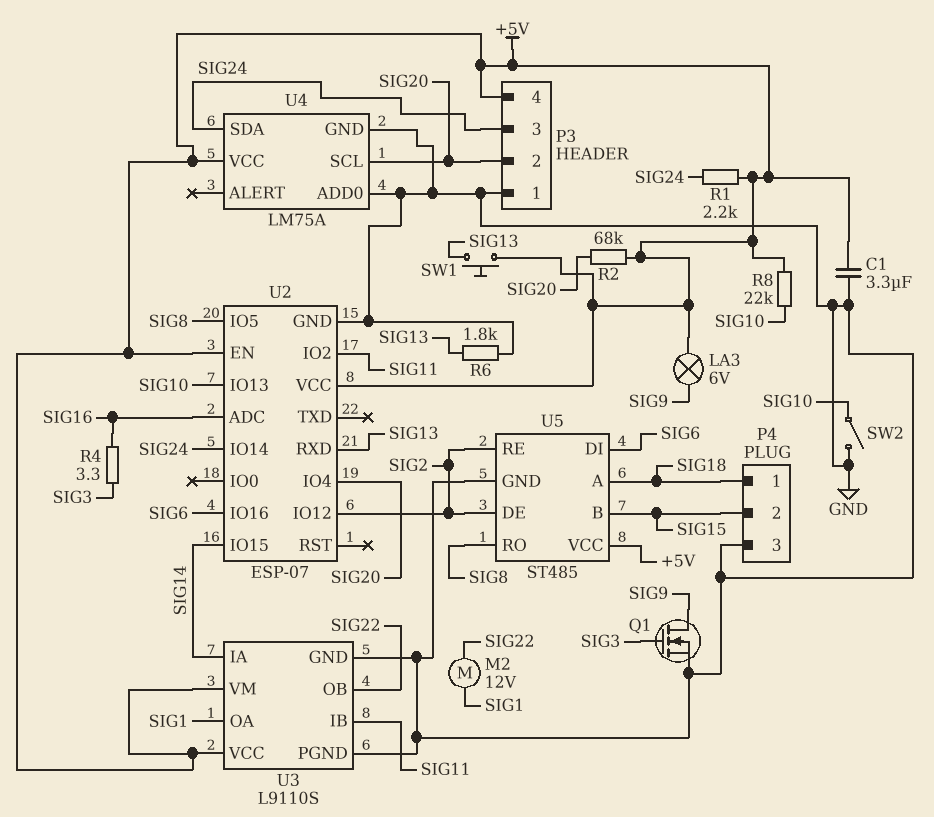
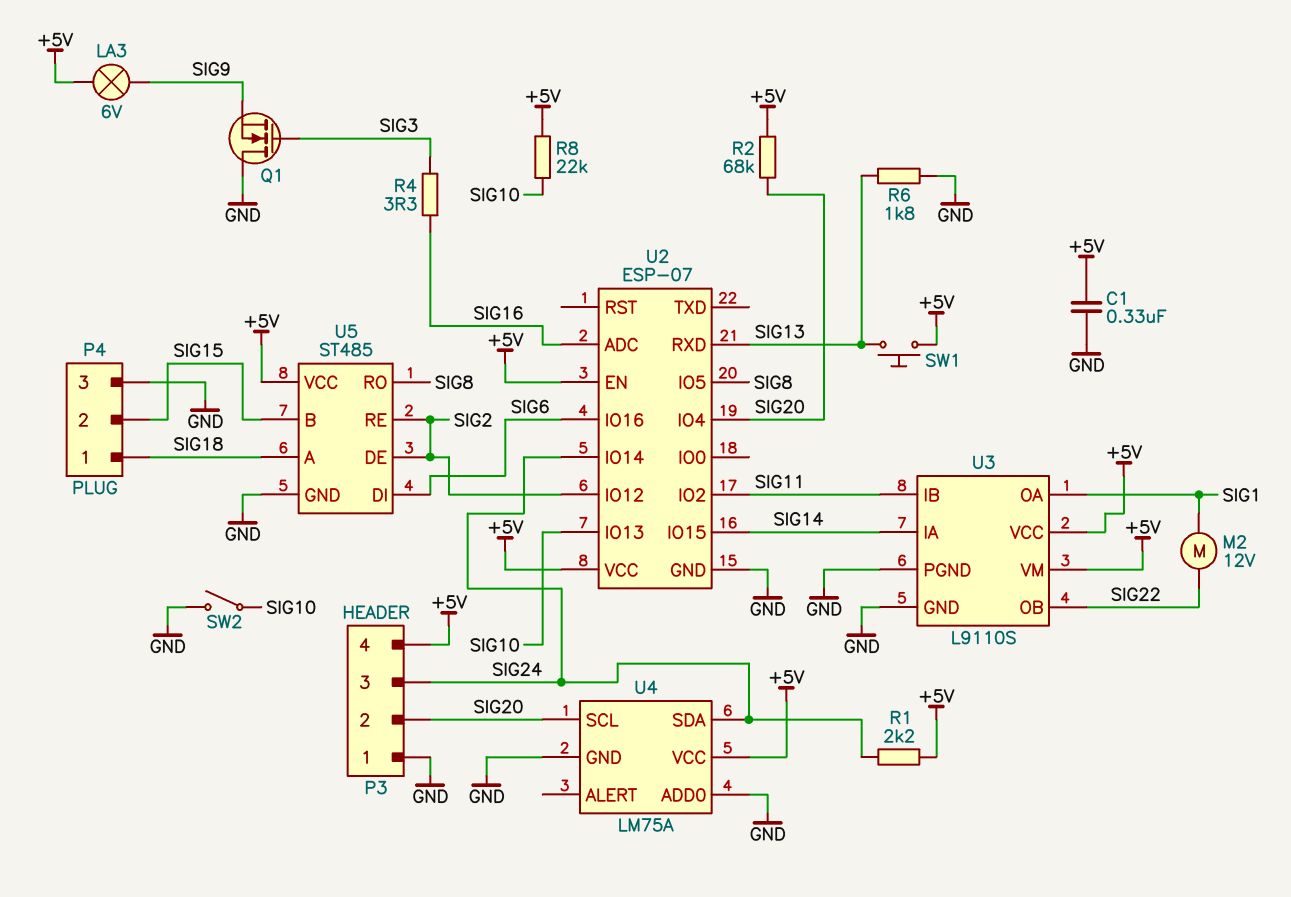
C1: 3.3uF (+5V, GND) -> 330nF (+5V, GND)
Q1: NMOS (G SIG3, D SIG9, S GND) -> NMOS (G SIG3, D GND, S SIG9)

